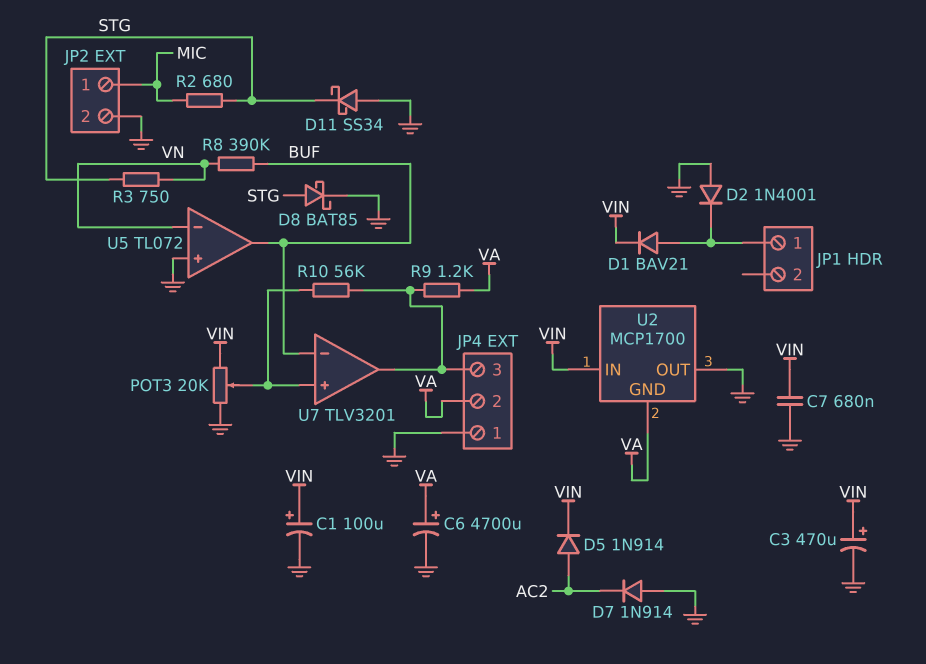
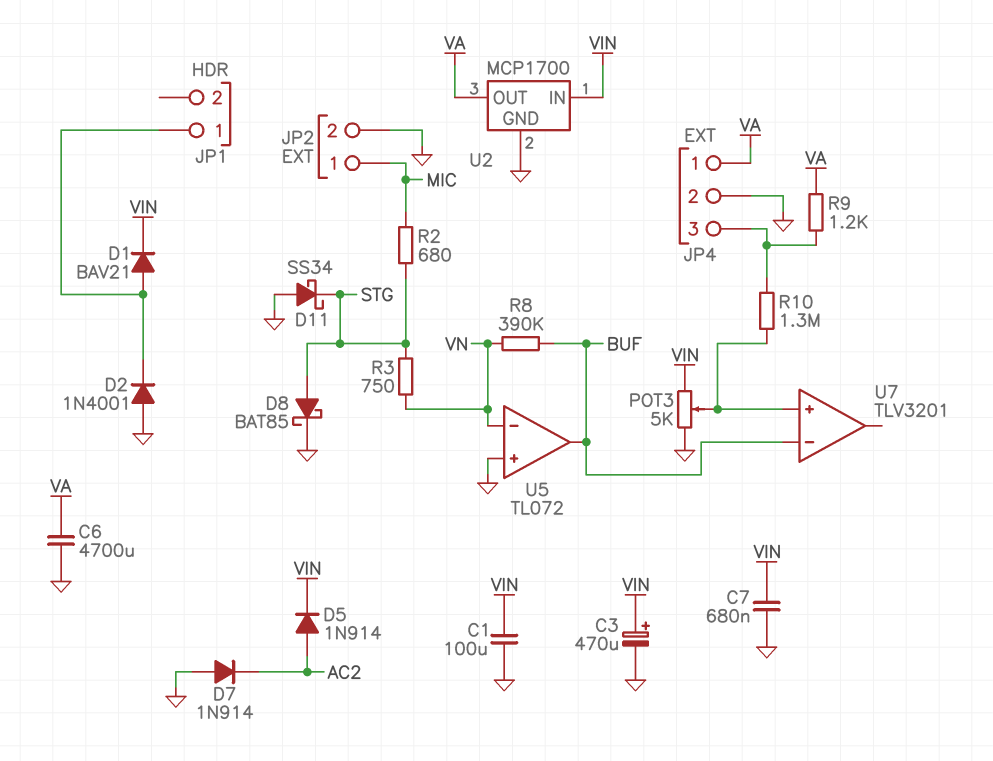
C1: 100uF (plus VIN, minus GND) -> 100uF (GND, VIN)
C6: 4700uF (plus VA, minus GND) -> 4700uF (GND, VA)
JP4 pin 1: GND -> VA
JP4 pin 2: VA -> GND
POT3: 20k (GND, VIN, wiper U7/in+) -> 5k (GND, VIN, wiper U7/in+)
R10: 56k (JP4/3, U7/in+) -> 1.3M (JP4/3, U7/in+)
U2 pin GND: VA -> GND
U2 pin OUT: GND -> VA
U7 pin out: JP4/3 -> none

